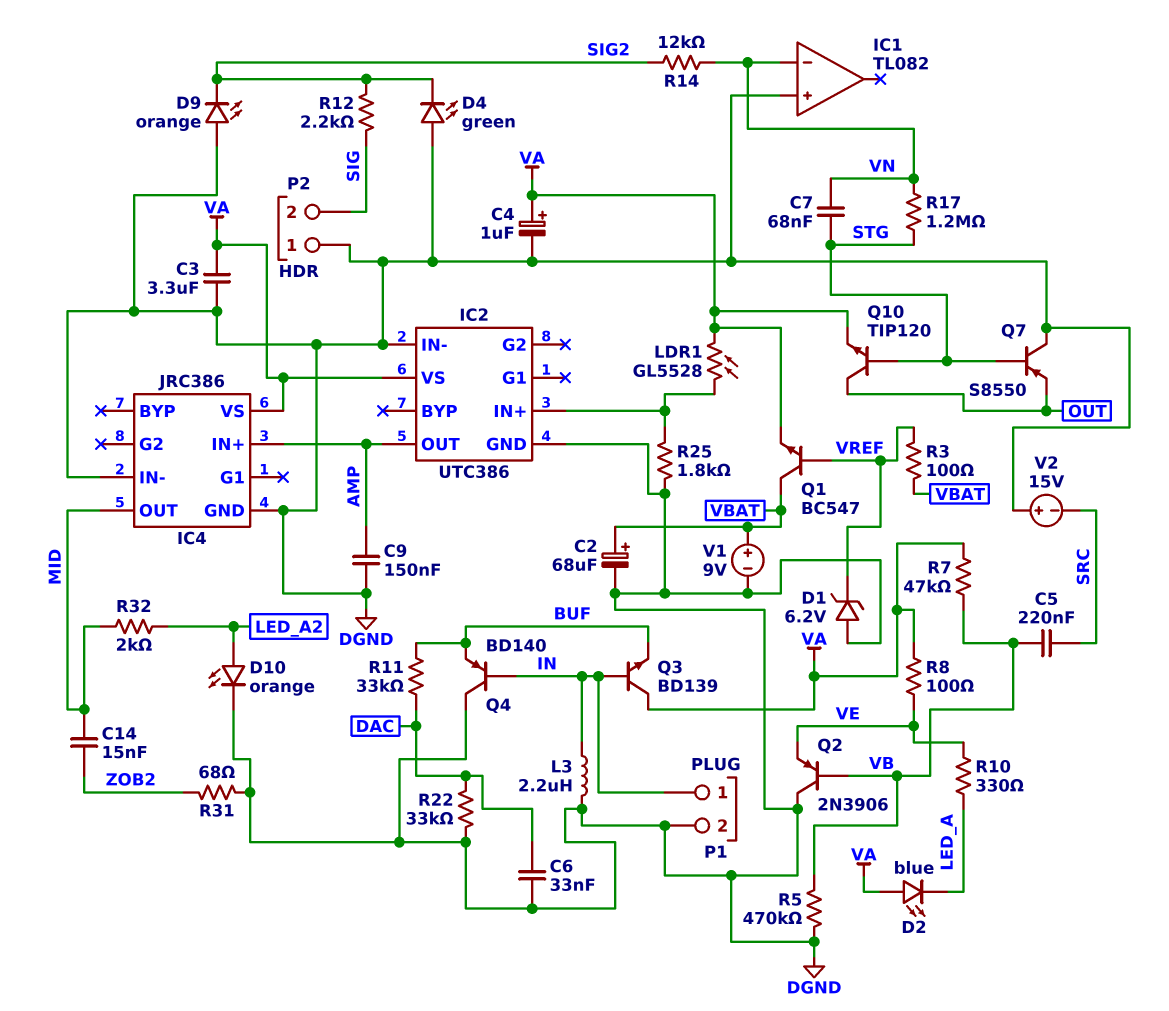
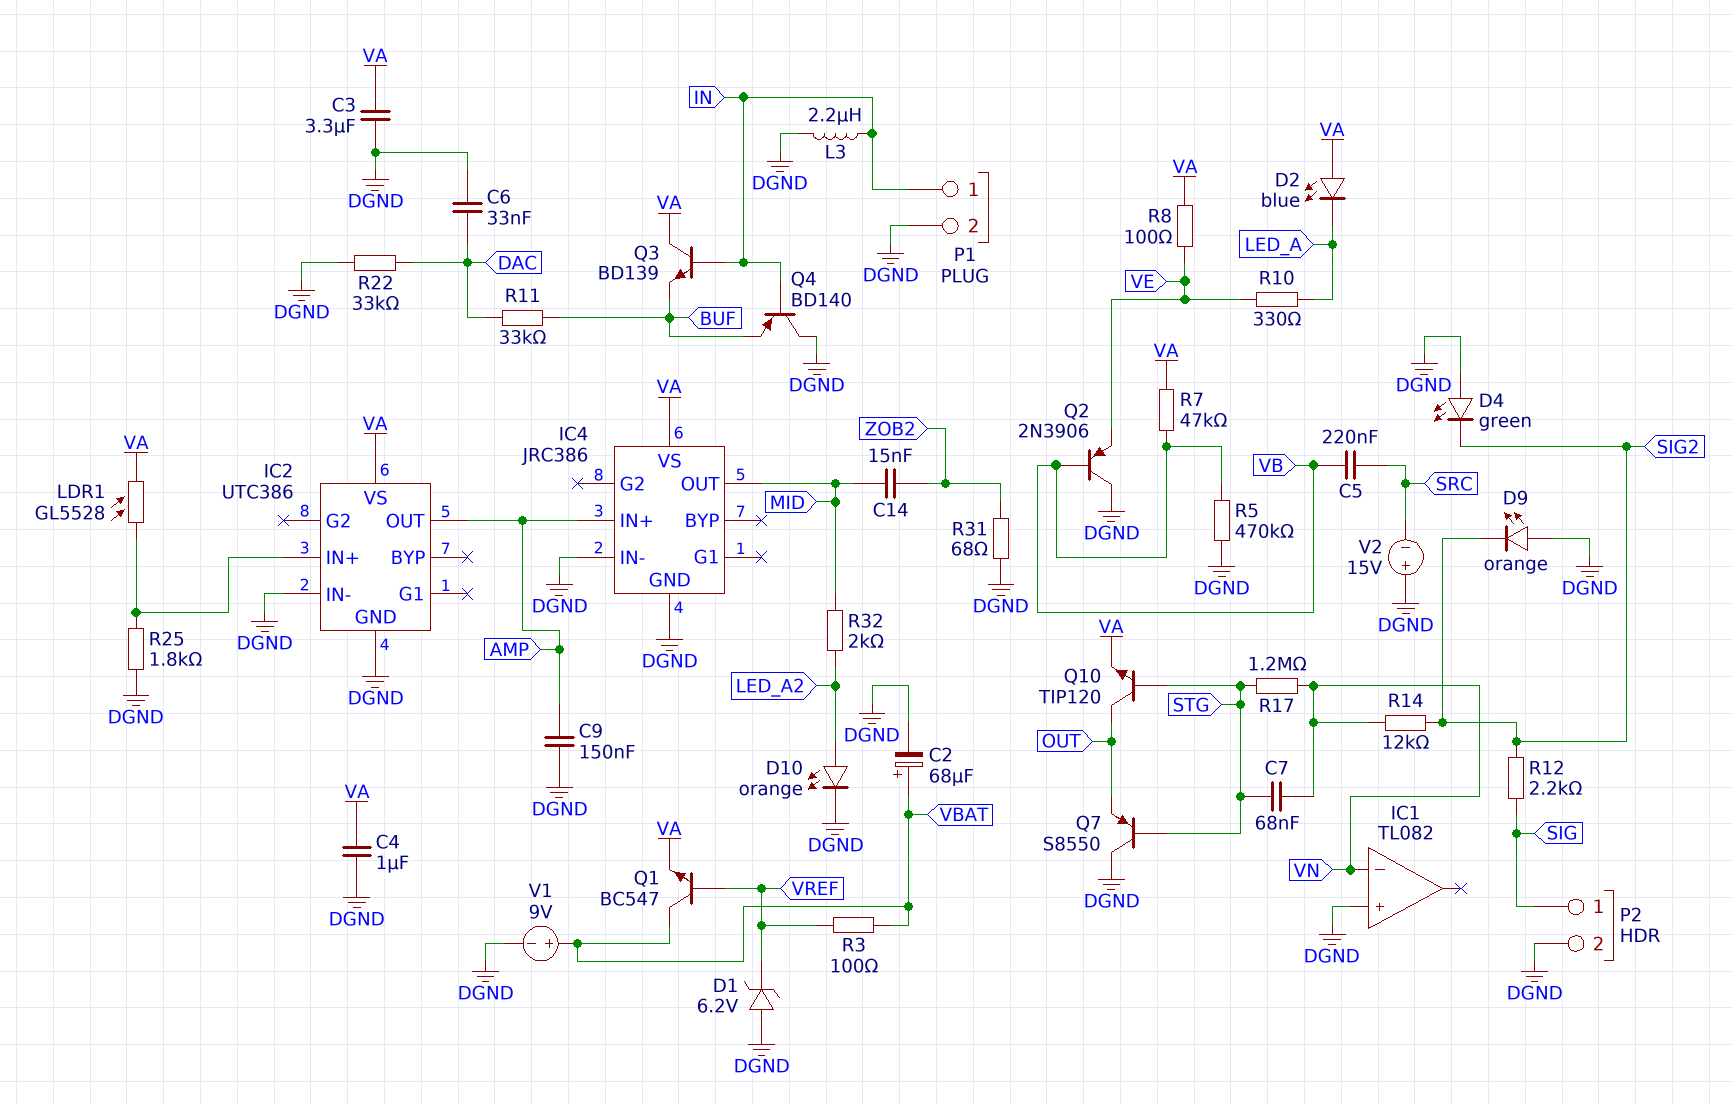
C4: 1uF (plus VA, minus DGND) -> 1uF (DGND, VA)
P2 pin 1: DGND -> SIG
P2 pin 2: SIG -> DGND

